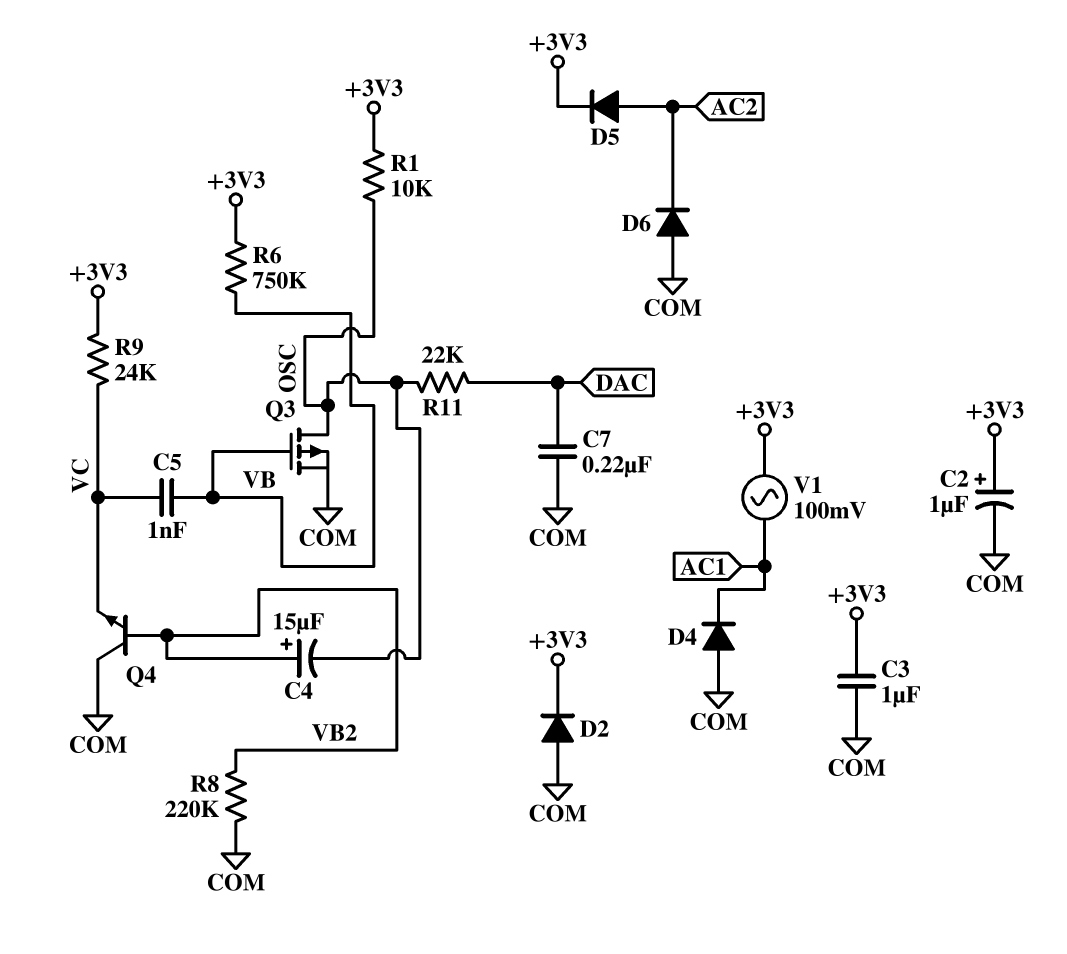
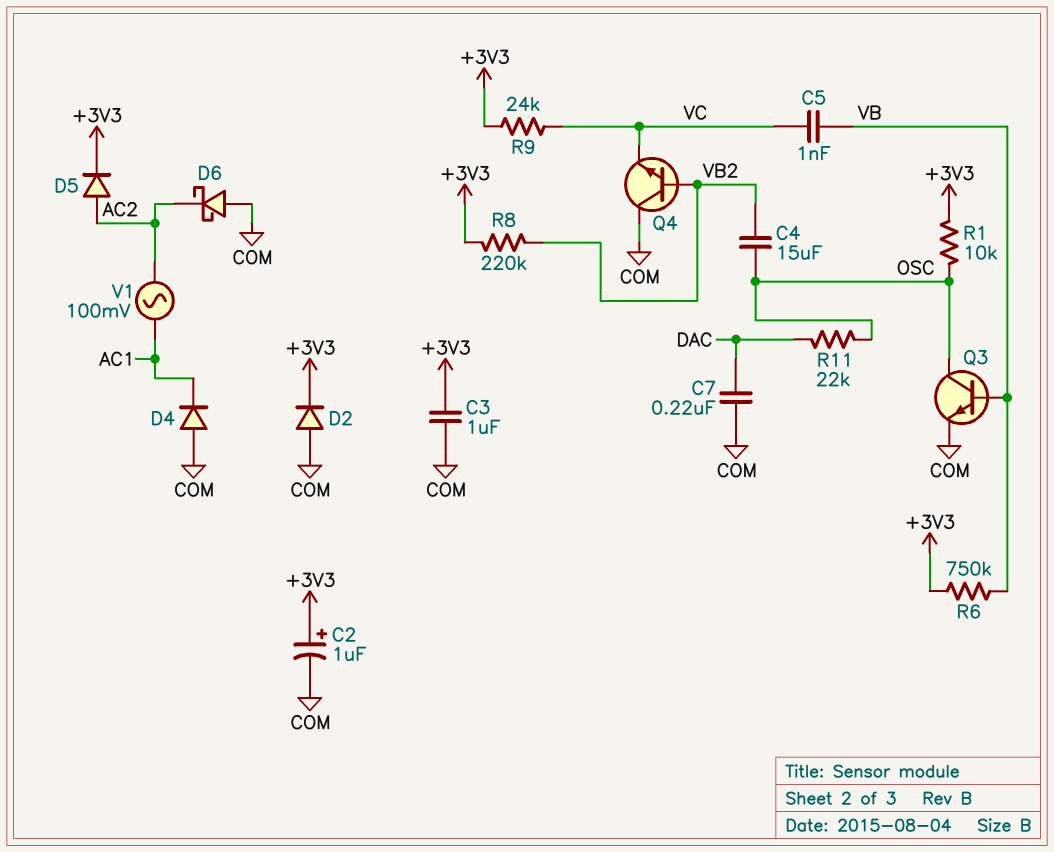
C4: 15uF (plus VB2, minus OSC) -> 15uF (OSC, VB2)
D6: diode (A COM, K AC2) -> schottky (A COM, K AC2)
Q3: PMOS (G VB, D OSC, S COM) -> NPN (B VB, C OSC, E COM)
R8: 220k (COM, VB2) -> 220k (+3V3, VB2)
V1: AC 100mV (+3V3, AC1) -> AC 100mV (AC1, AC2)

